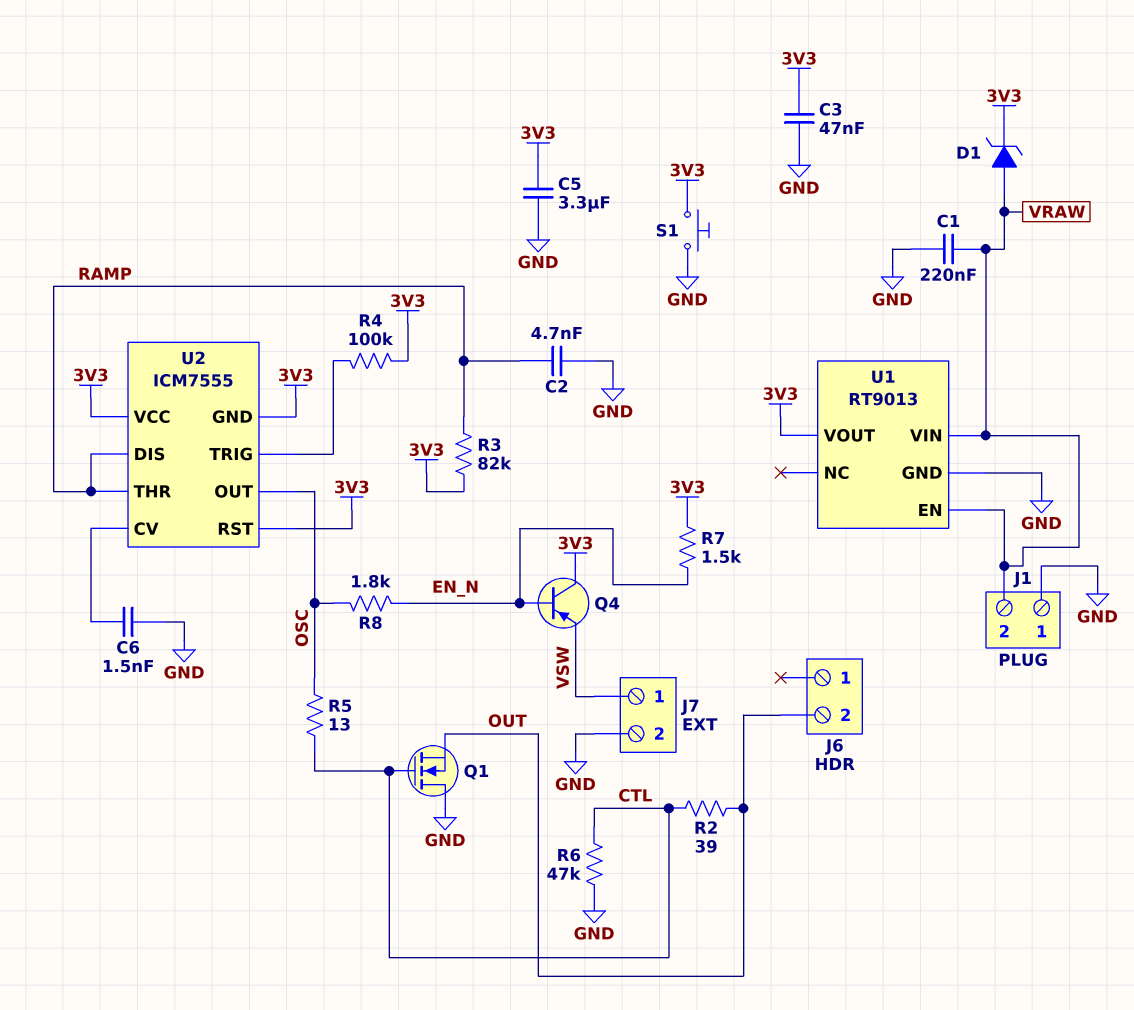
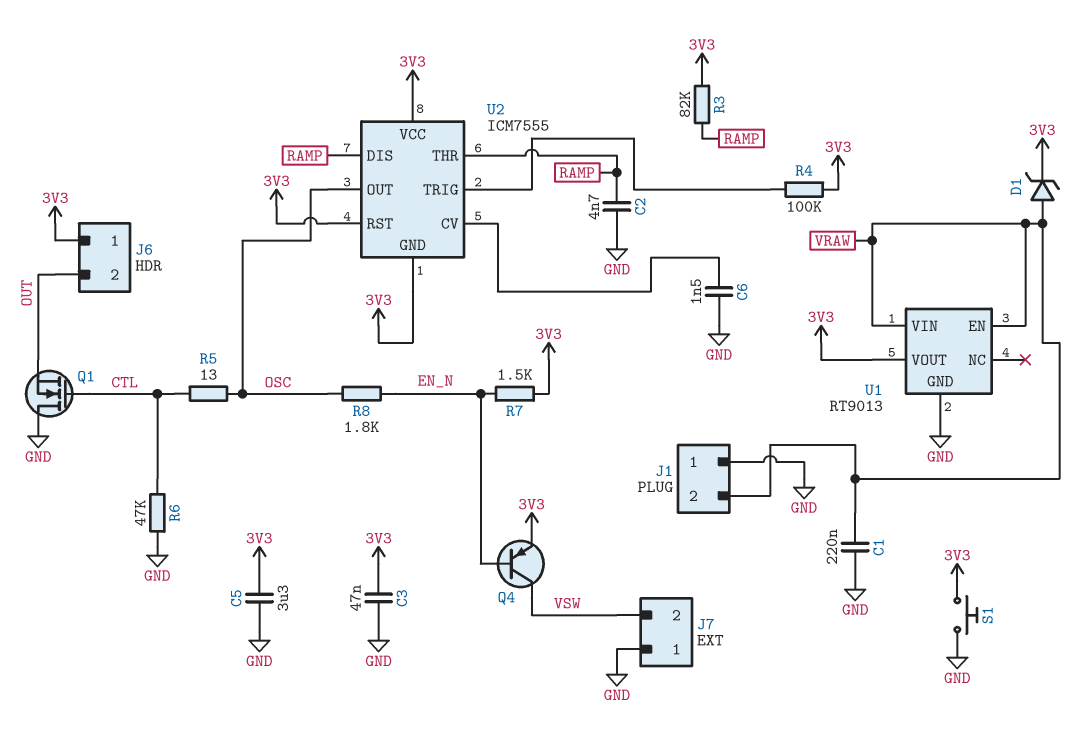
J6 pin 1: none -> 3V3
J7 pin 1: VSW -> GND
J7 pin 2: GND -> VSW
Q4: PNP (B EN_N, C 3V3, E VSW) -> PNP (B EN_N, C VSW, E 3V3)
R2: 39 (CTL, OUT) -> none

